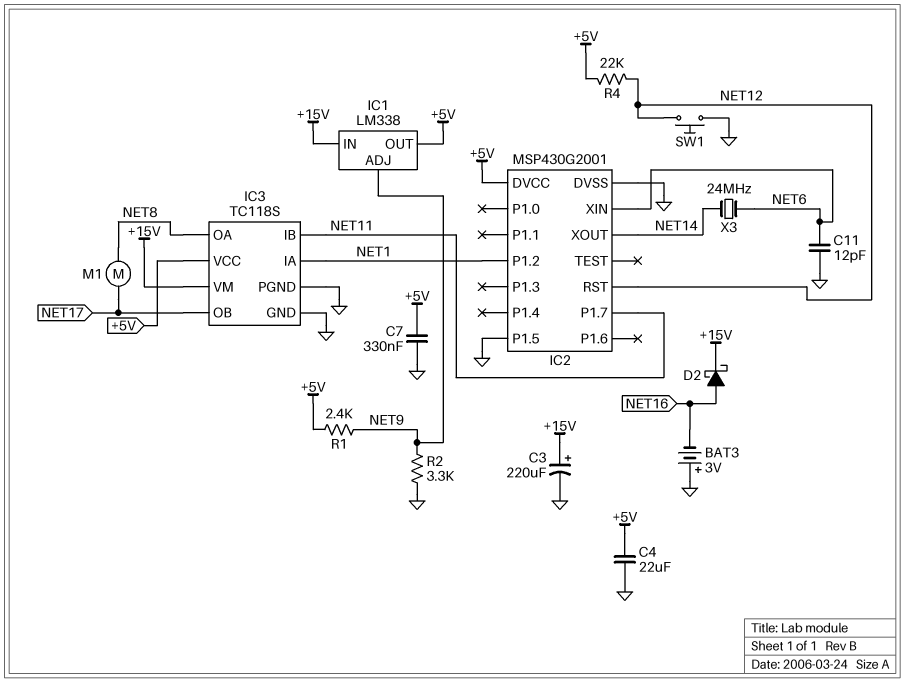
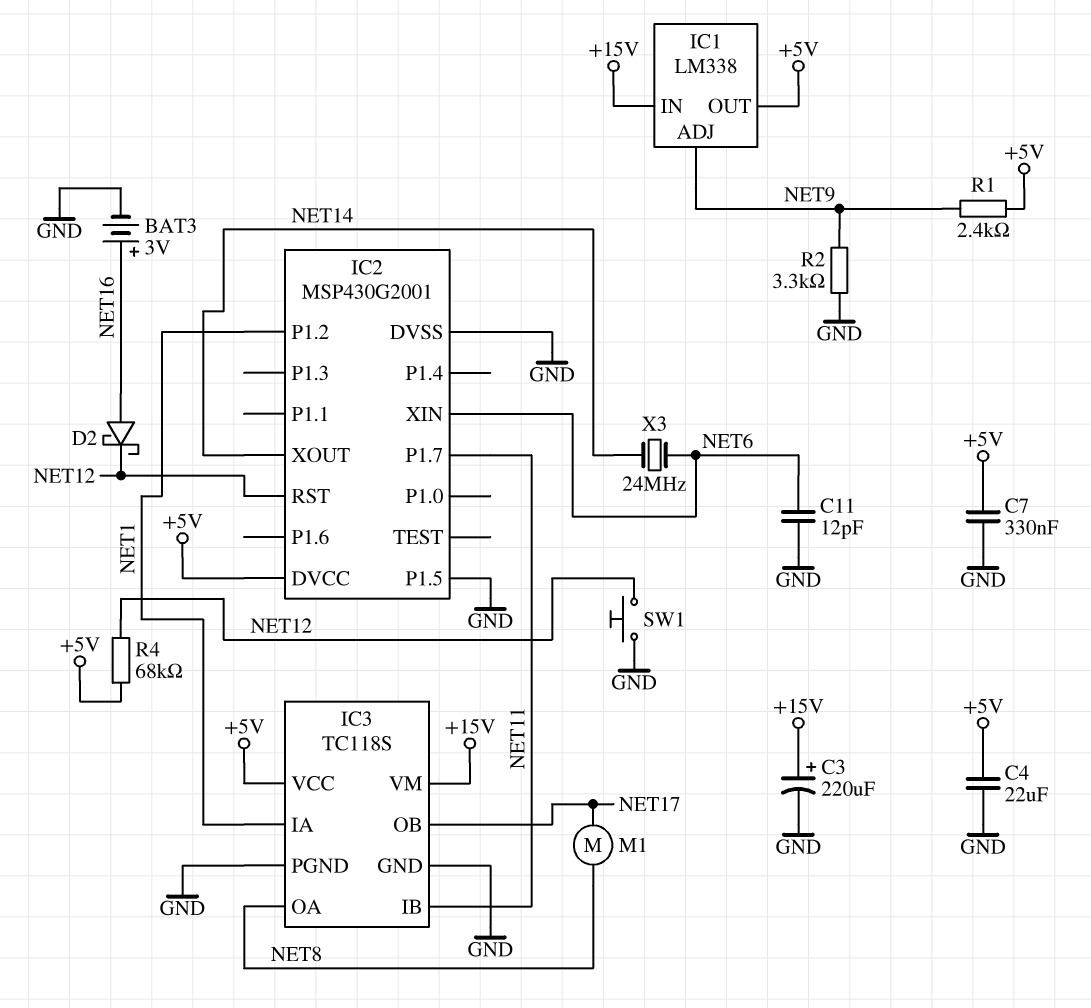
BAT3: 3V (plus GND, minus NET16) -> 3V (plus NET16, minus GND)
D2: schottky (A NET16, K +15V) -> schottky (A NET16, K NET12)
R4: 22k (+5V, NET12) -> 68k (+5V, NET12)

